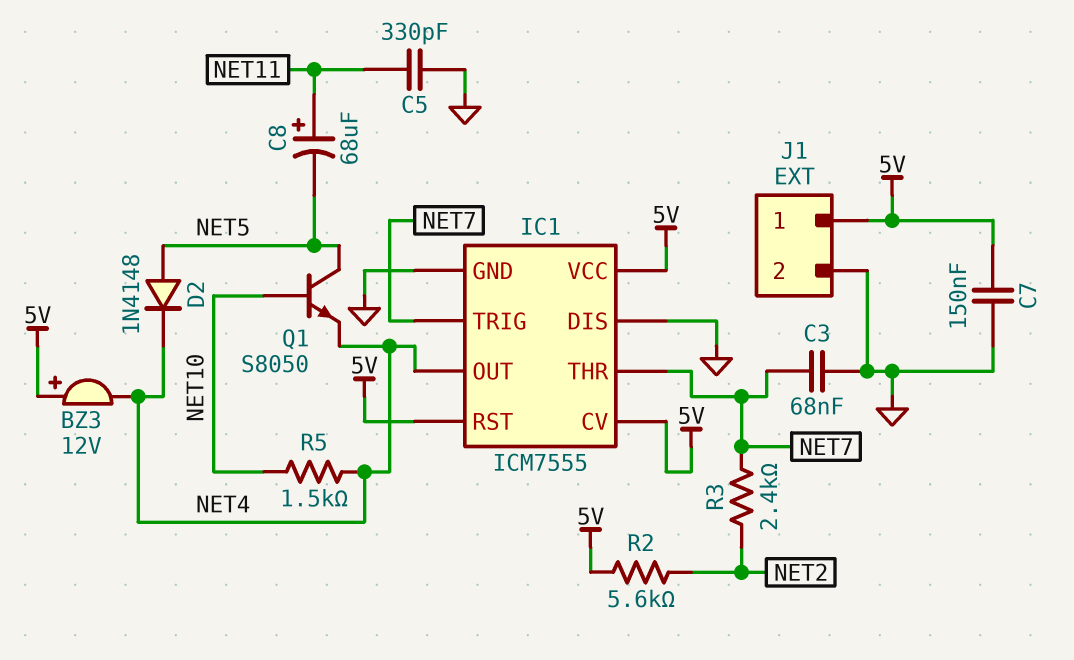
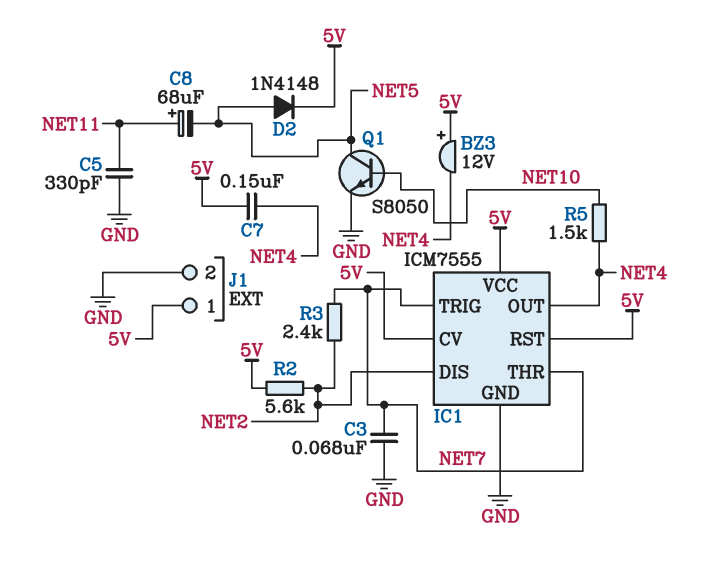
C7: 150nF (5V, GND) -> 150nF (5V, NET4)
D2: diode 1N4148 (A NET5, K NET4) -> diode 1N4148 (A NET5, K 5V)
IC1 pin DIS: GND -> NET2
Q1: NPN S8050 (B NET10, C NET5, E NET4) -> NPN S8050 (B NET10, C NET5, E GND)

